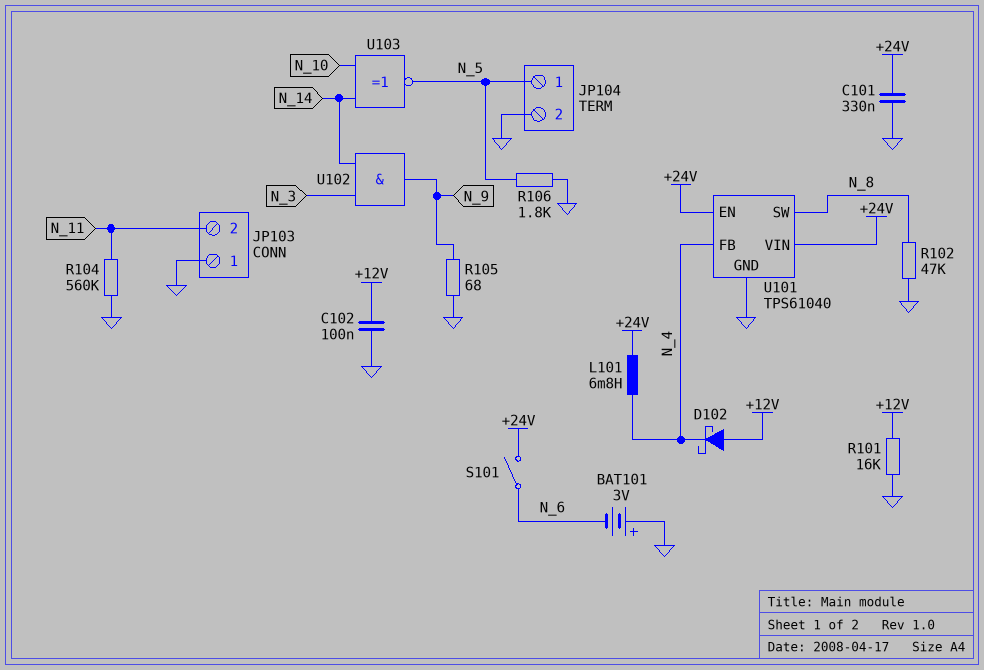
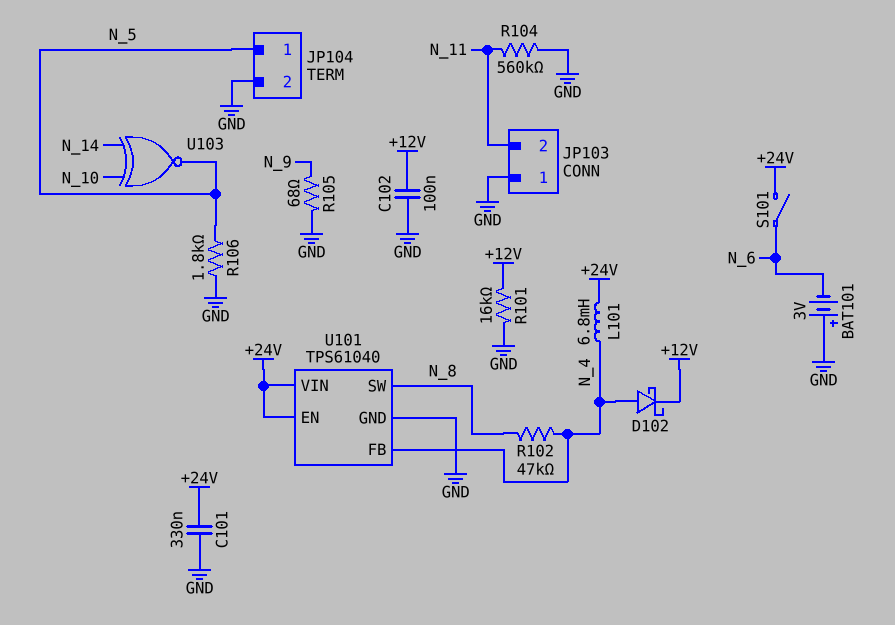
D102: schottky (A +12V, K N_4) -> schottky (A N_4, K +12V)
R102: 47k (GND, N_8) -> 47k (N_4, N_8)
U102: AND (in N_3, in N_14, out N_9) -> none

